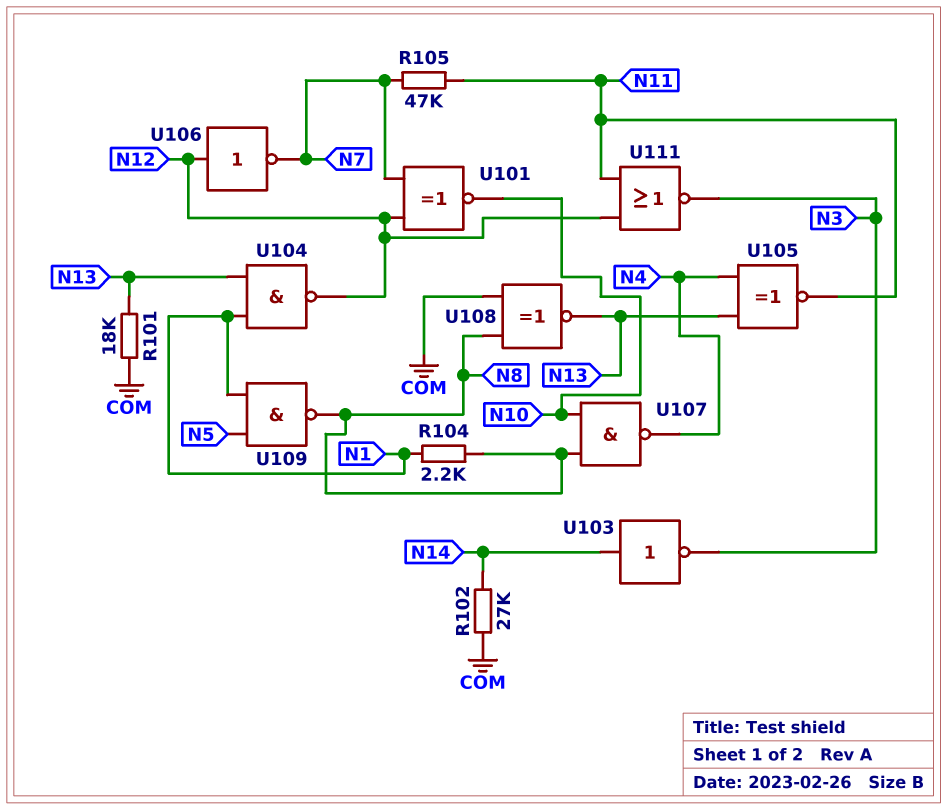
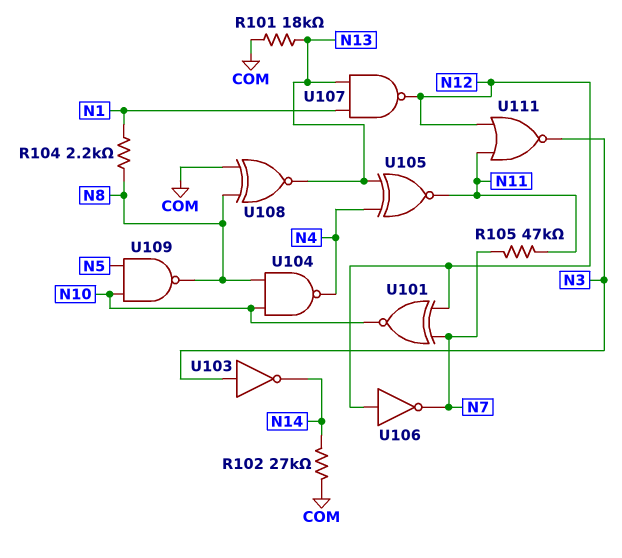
U103: NOT (in N14, out N3) -> NOT (in N3, out N14)
U104: NAND (in N1, in N13, out N12) -> NAND (in N8, in N10, out N4)
U107: NAND (in N8, in N10, out N4) -> NAND (in N1, in N13, out N12)
U109: NAND (in N1, in N5, out N8) -> NAND (in N5, in N10, out N8)

